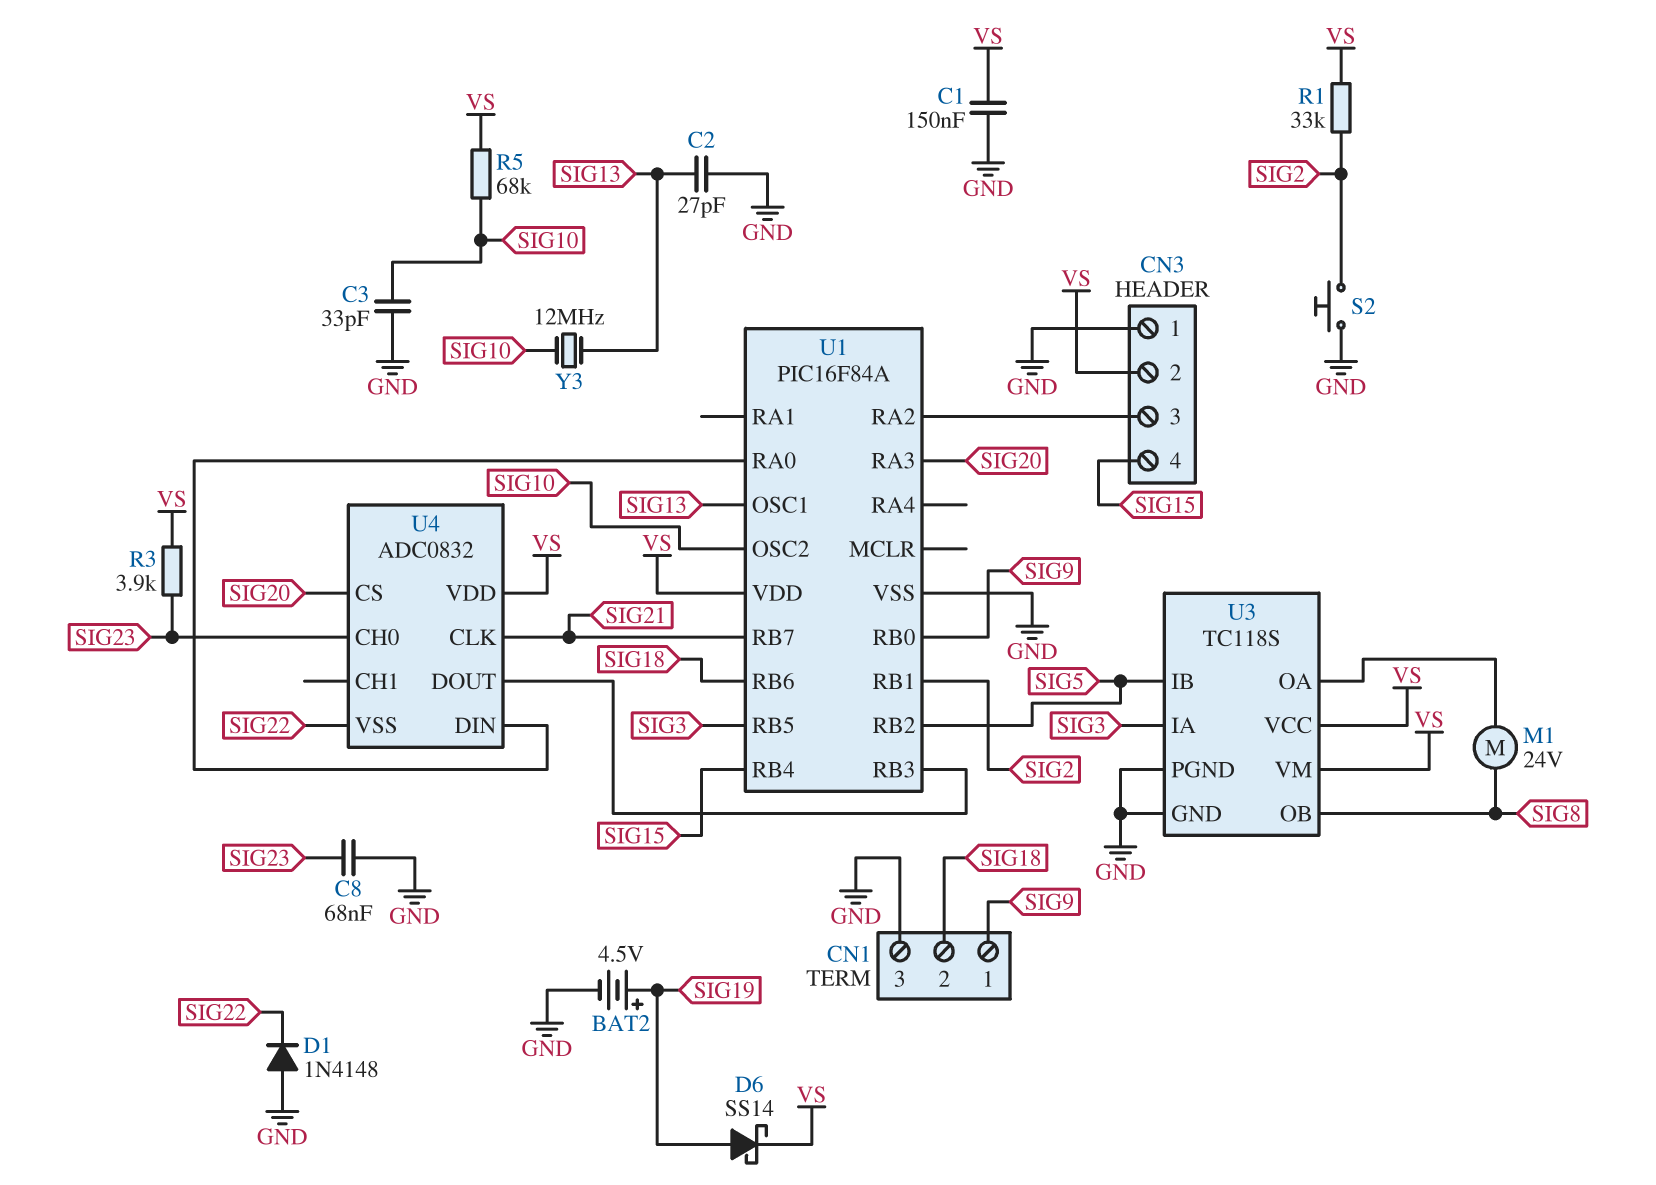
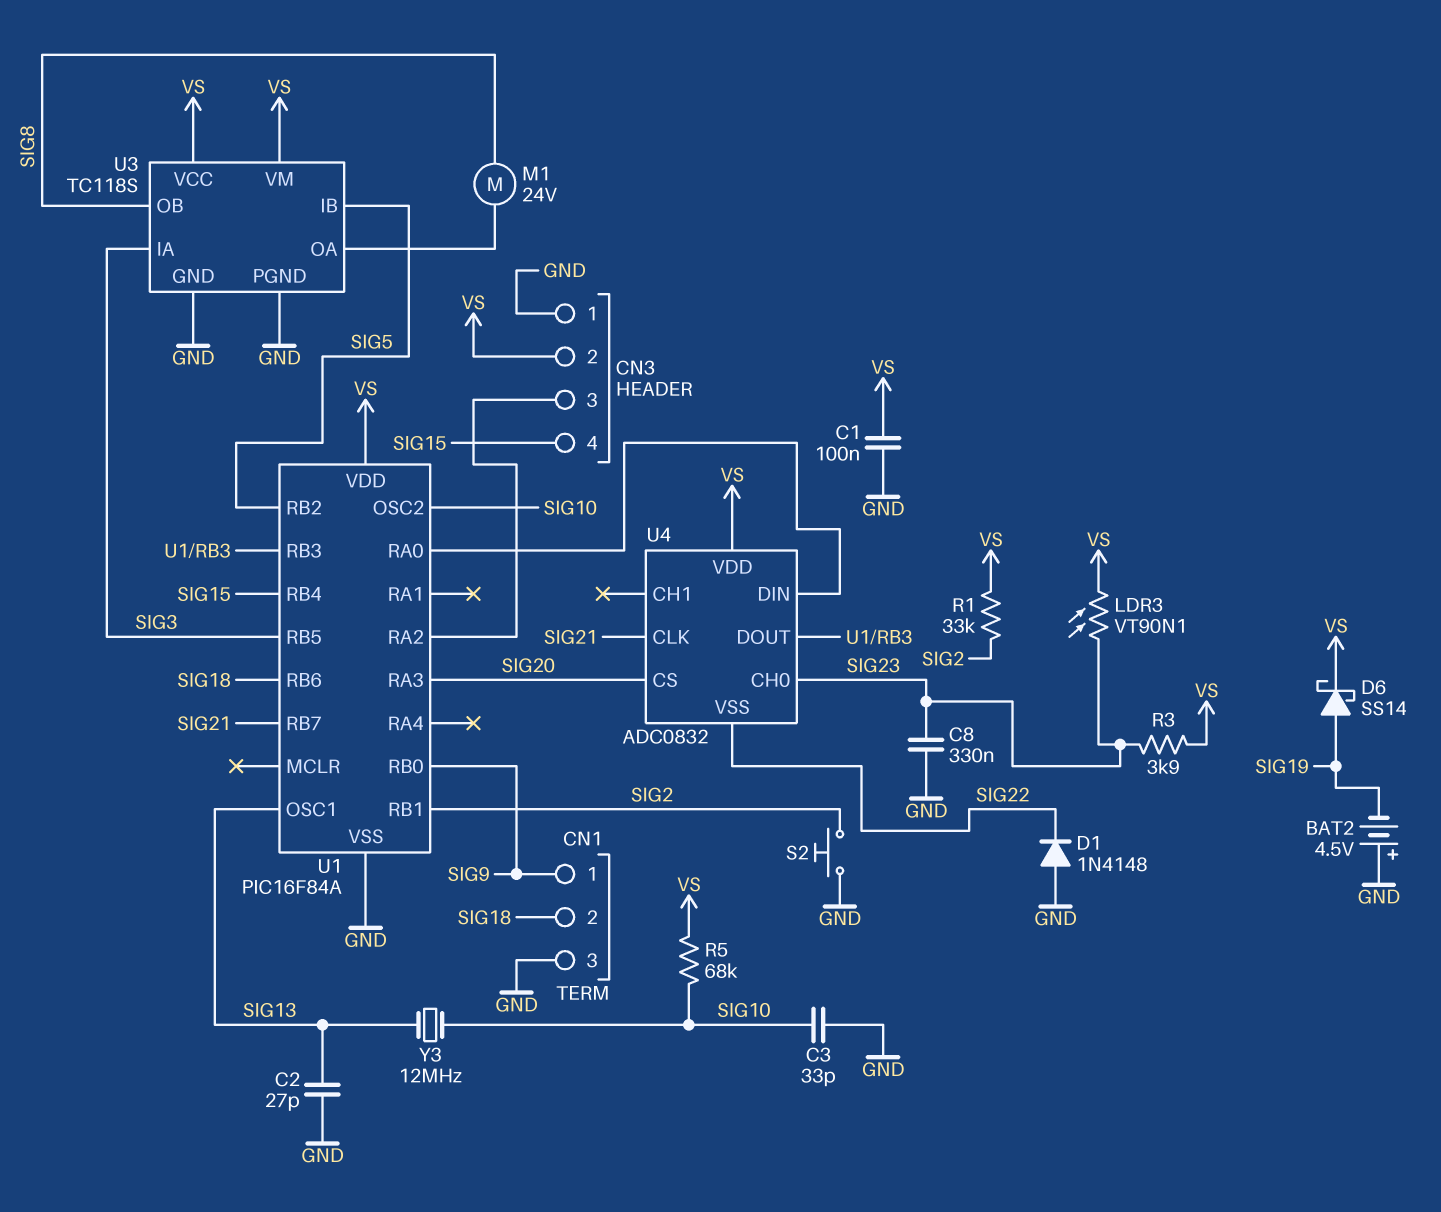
BAT2: 4.5V (plus SIG19, minus GND) -> 4.5V (plus GND, minus SIG19)
C1: 150nF (GND, VS) -> 100nF (GND, VS)
C8: 68nF (GND, SIG23) -> 330nF (GND, SIG23)
LDR3: none -> VT90N1 (SIG23, VS)

